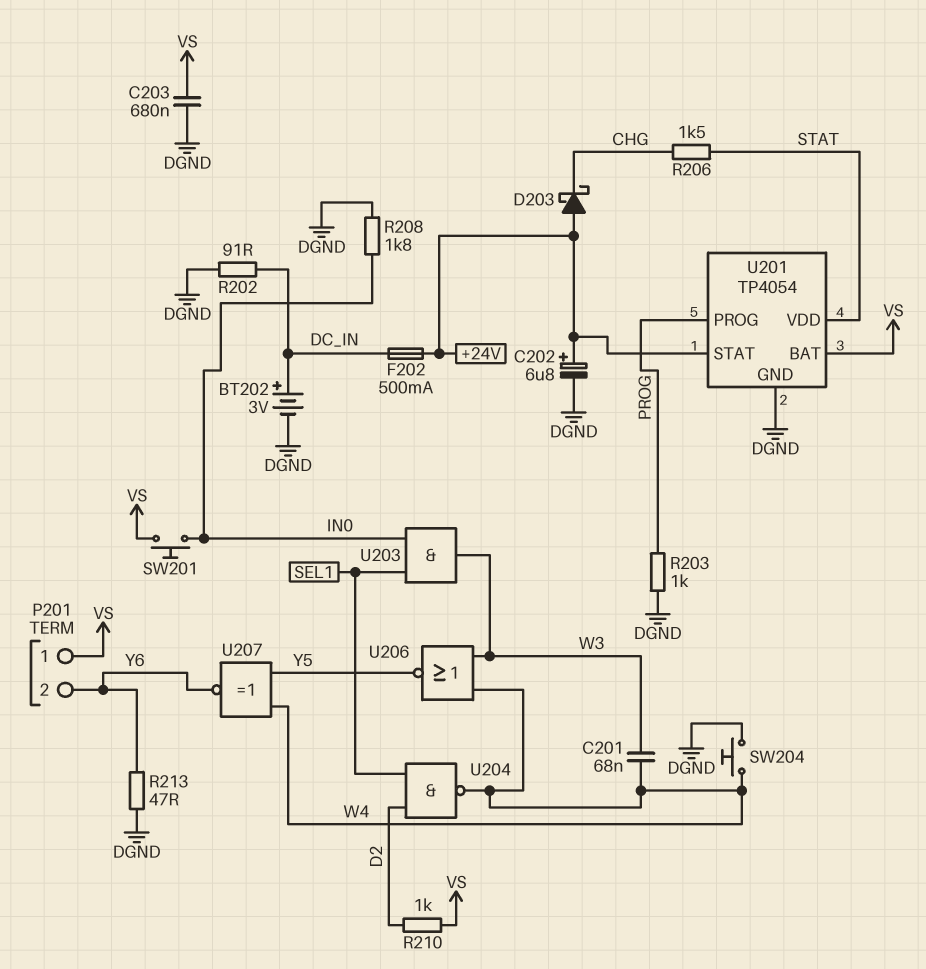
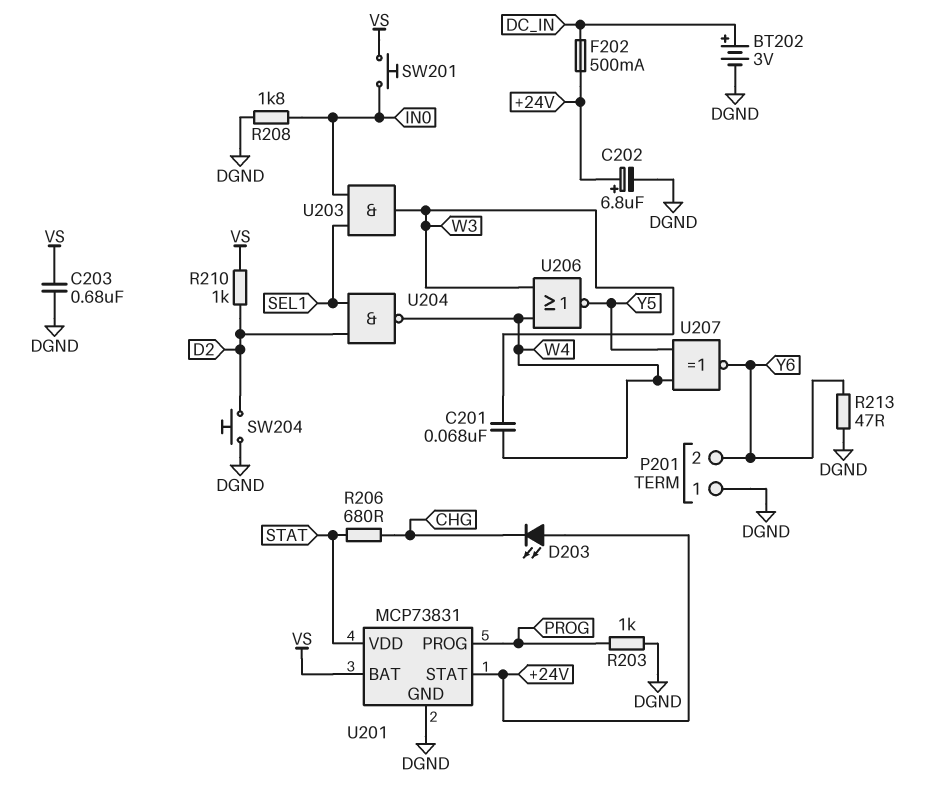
D203: schottky (A +24V, K CHG) -> LED (A +24V, K CHG)
P201 pin 1: VS -> DGND
R202: 91 (DC_IN, DGND) -> none
R206: 1.5k (CHG, STAT) -> 680 (CHG, STAT)
SW204: button (DGND, W4) -> button (D2, DGND)
U201: TP4054 -> MCP73831

